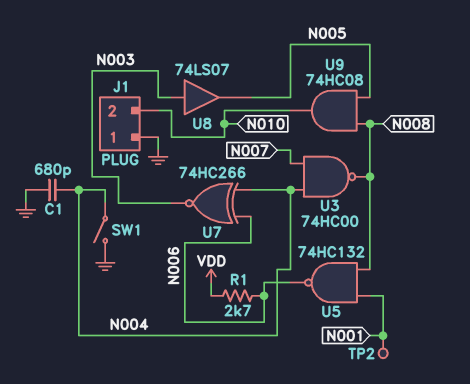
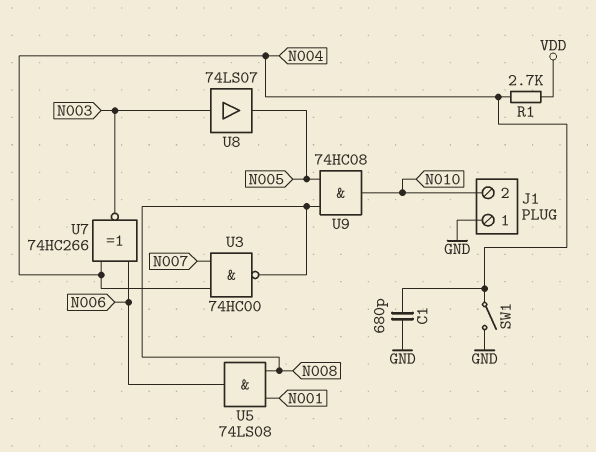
R1: 2.7k (N006, VDD) -> 2.7k (N004, VDD)
TP2: test point (N001) -> none
U5: NAND 74HC132 (in N001, in N008, out N006) -> AND 74LS08 (in N001, in N008, out N006)

